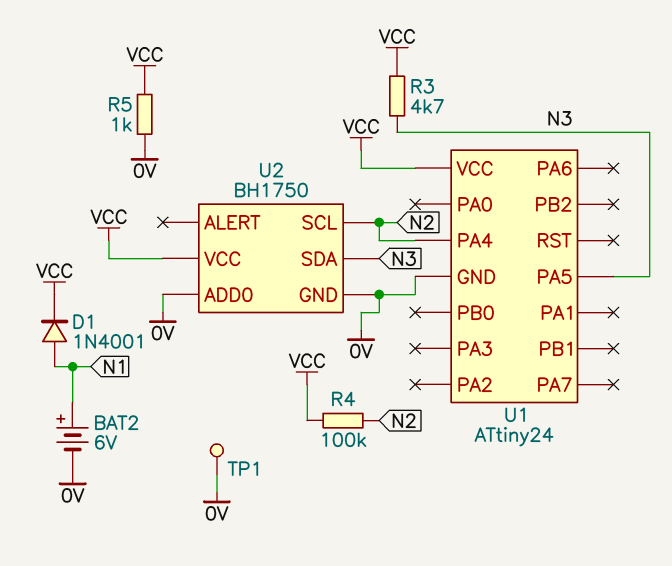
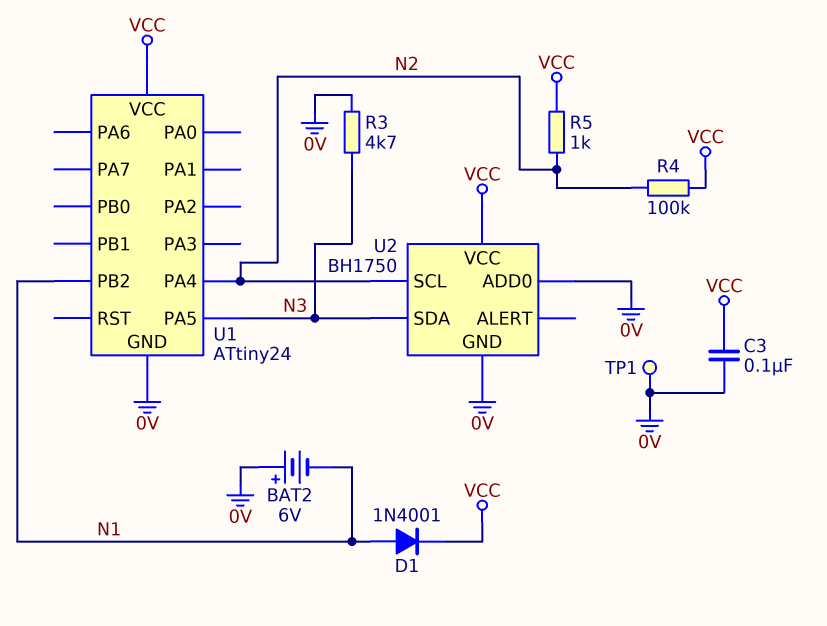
BAT2: 6V (plus N1, minus 0V) -> 6V (plus 0V, minus N1)
C3: none -> 100nF (0V, VCC)
R3: 4.7k (N3, VCC) -> 4.7k (0V, N3)
R5: 1k (0V, VCC) -> 1k (N2, VCC)
U1 pin PB2: none -> N1

